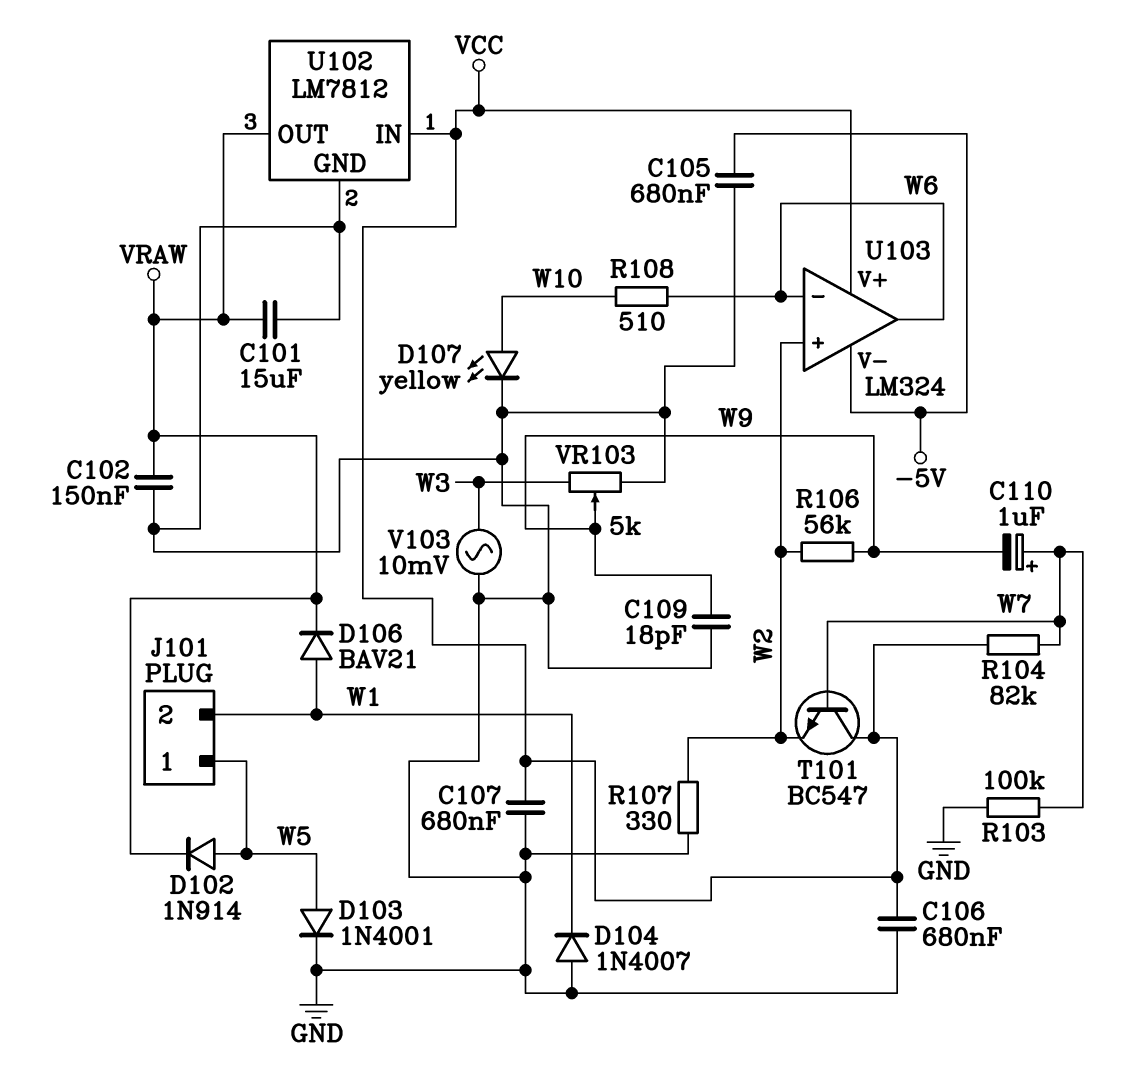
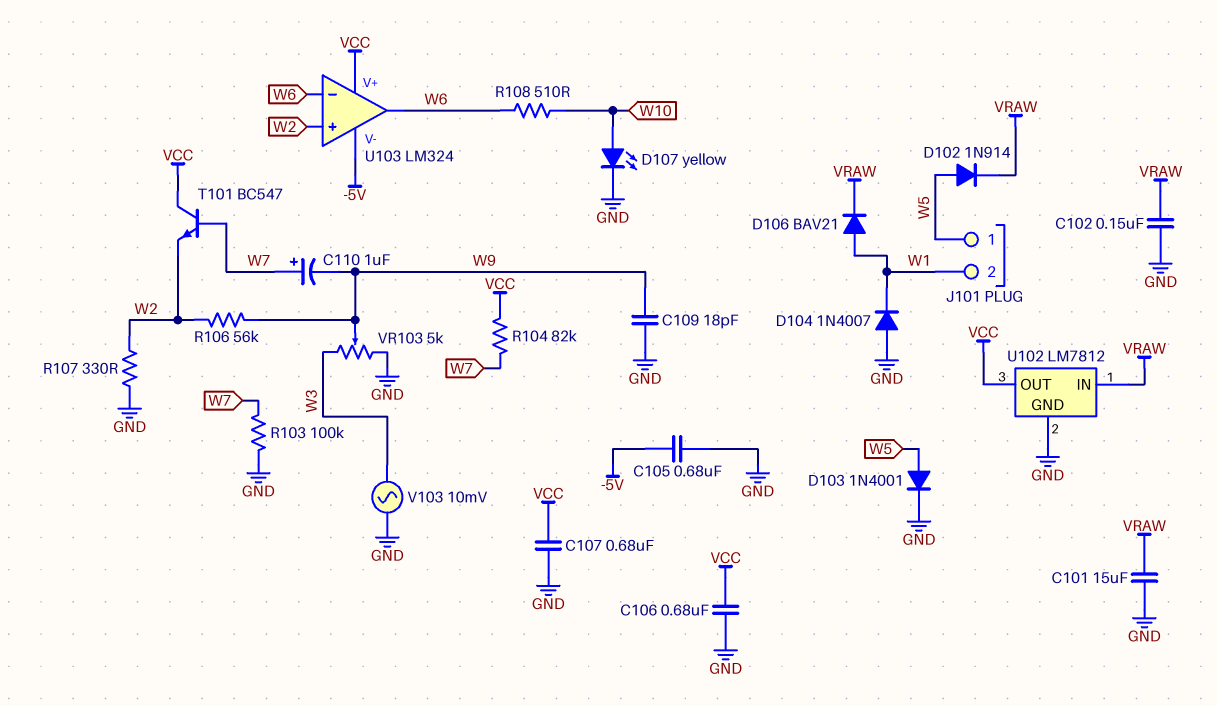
U102 pin IN: VCC -> VRAW
U102 pin OUT: VRAW -> VCC

